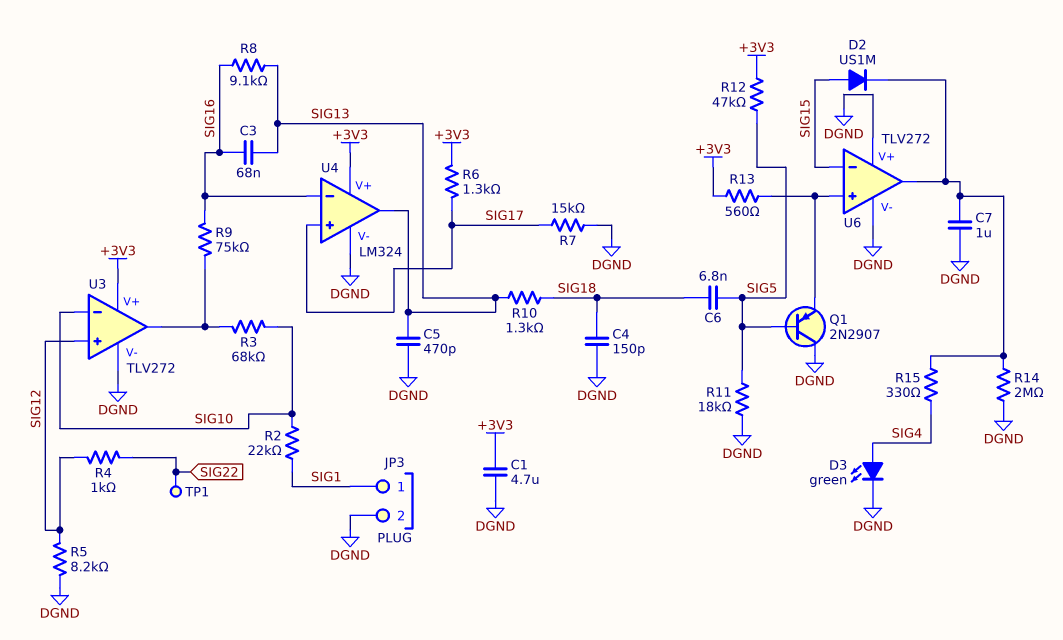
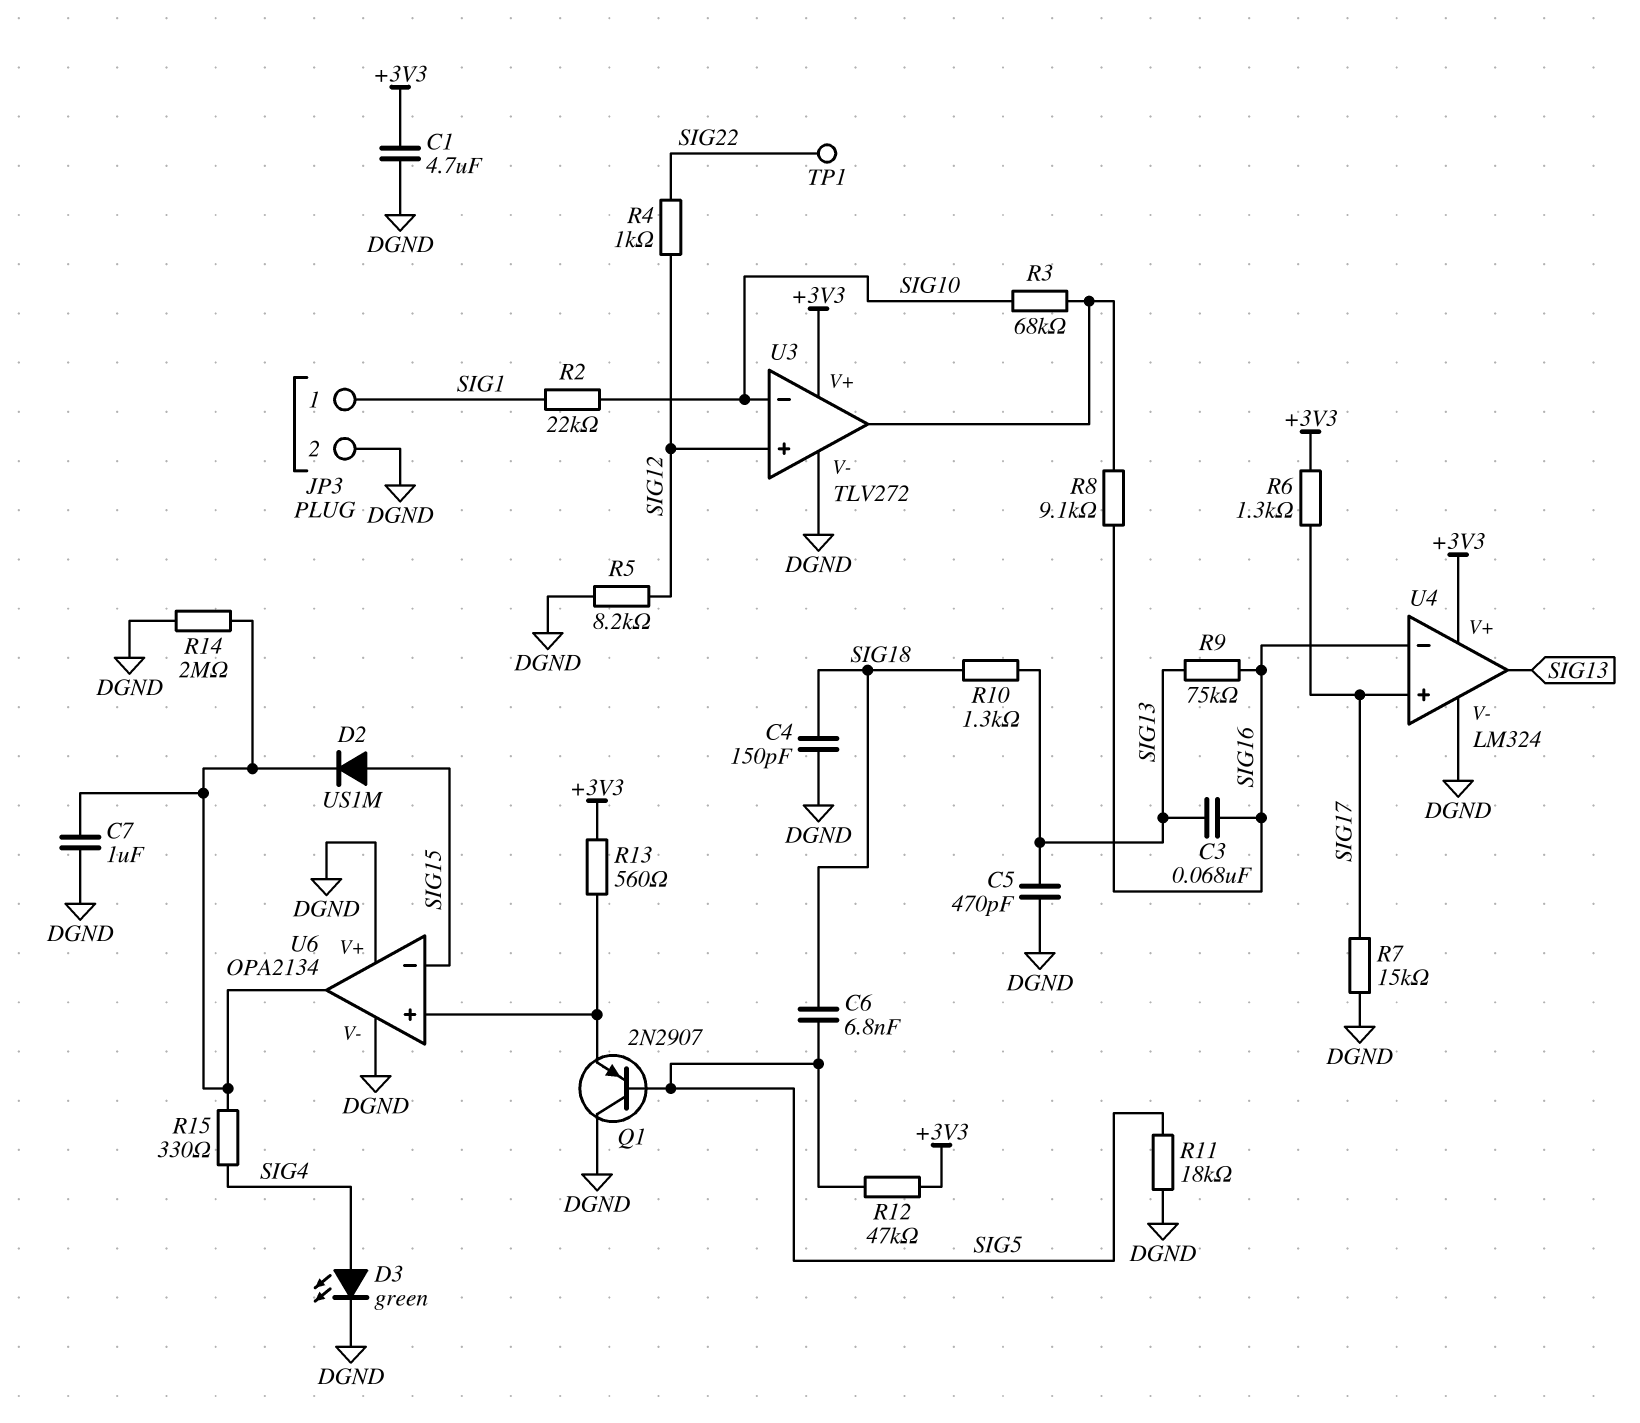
R8: 9.1k (SIG13, SIG16) -> 9.1k (SIG16, U3/out)
R9: 75k (SIG16, U3/out) -> 75k (SIG13, SIG16)
U6: TLV272 -> OPA2134

